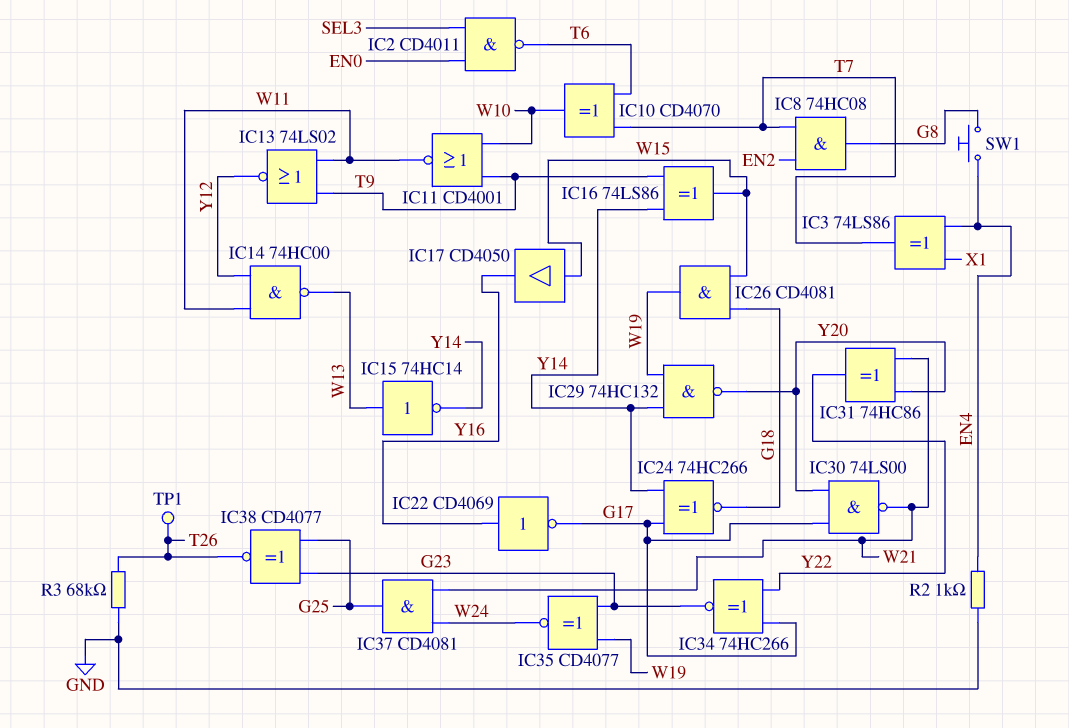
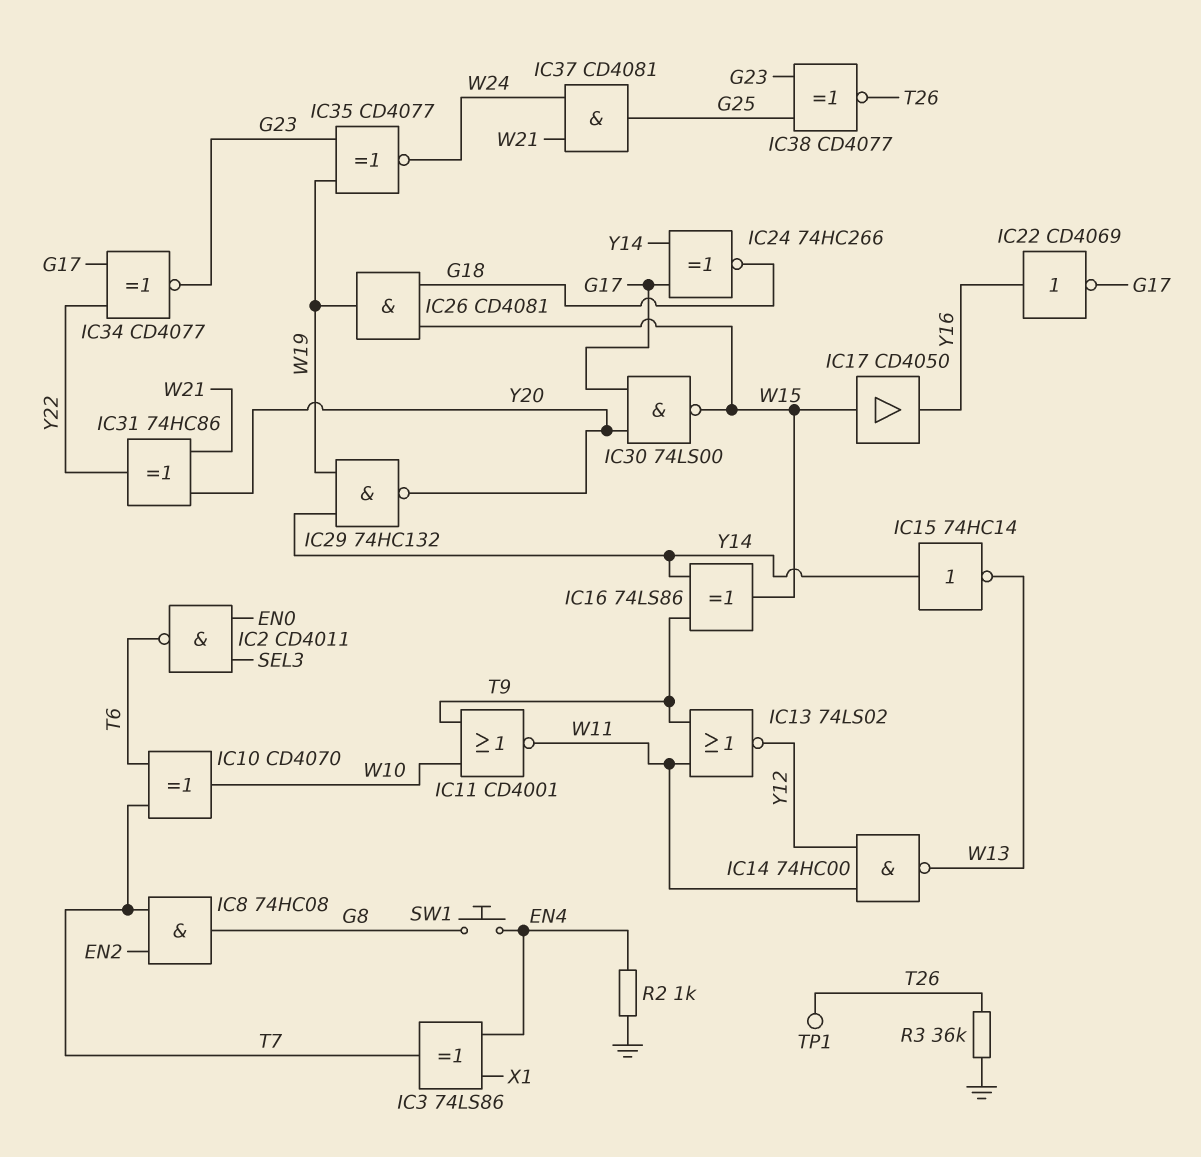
IC15: NOT 74HC14 (in W13, out Y14) -> NOT 74HC14 (in Y14, out W13)
IC30: NAND 74LS00 (in G17, in Y20, out W21) -> NAND 74LS00 (in G17, in Y20, out W15)
IC34: XNOR 74HC266 (in G17, in Y22, out G23) -> XNOR CD4077 (in G17, in Y22, out G23)
R3: 68k (GND, T26) -> 36k (GND, T26)

